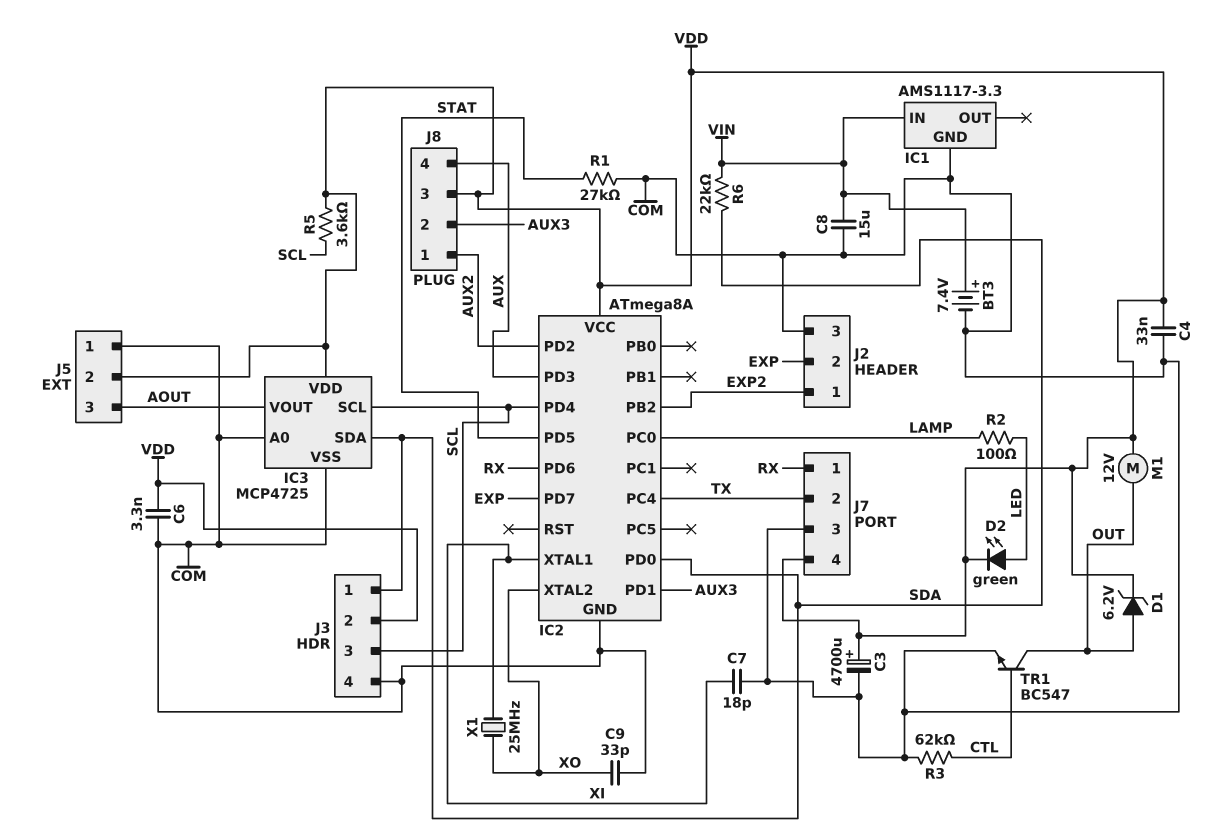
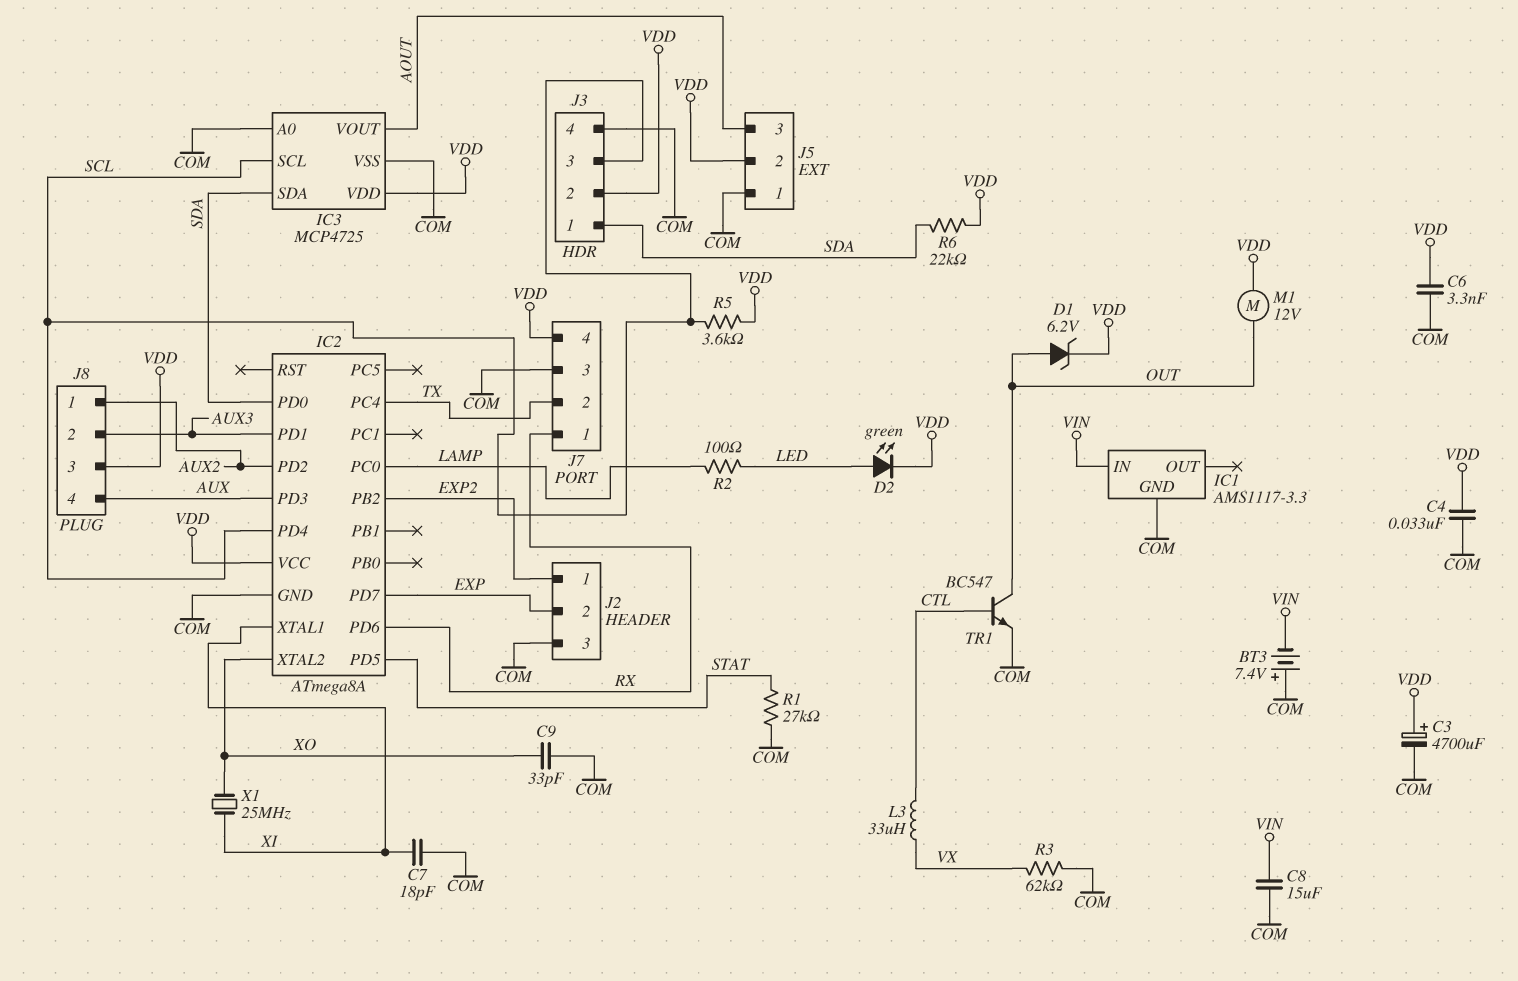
BT3: 7.4V (plus VIN, minus COM) -> 7.4V (plus COM, minus VIN)
L3: none -> 33uH (CTL, VX)
R3: 62k (COM, CTL) -> 62k (COM, VX)
R6: 22k (SDA, VIN) -> 22k (SDA, VDD)

